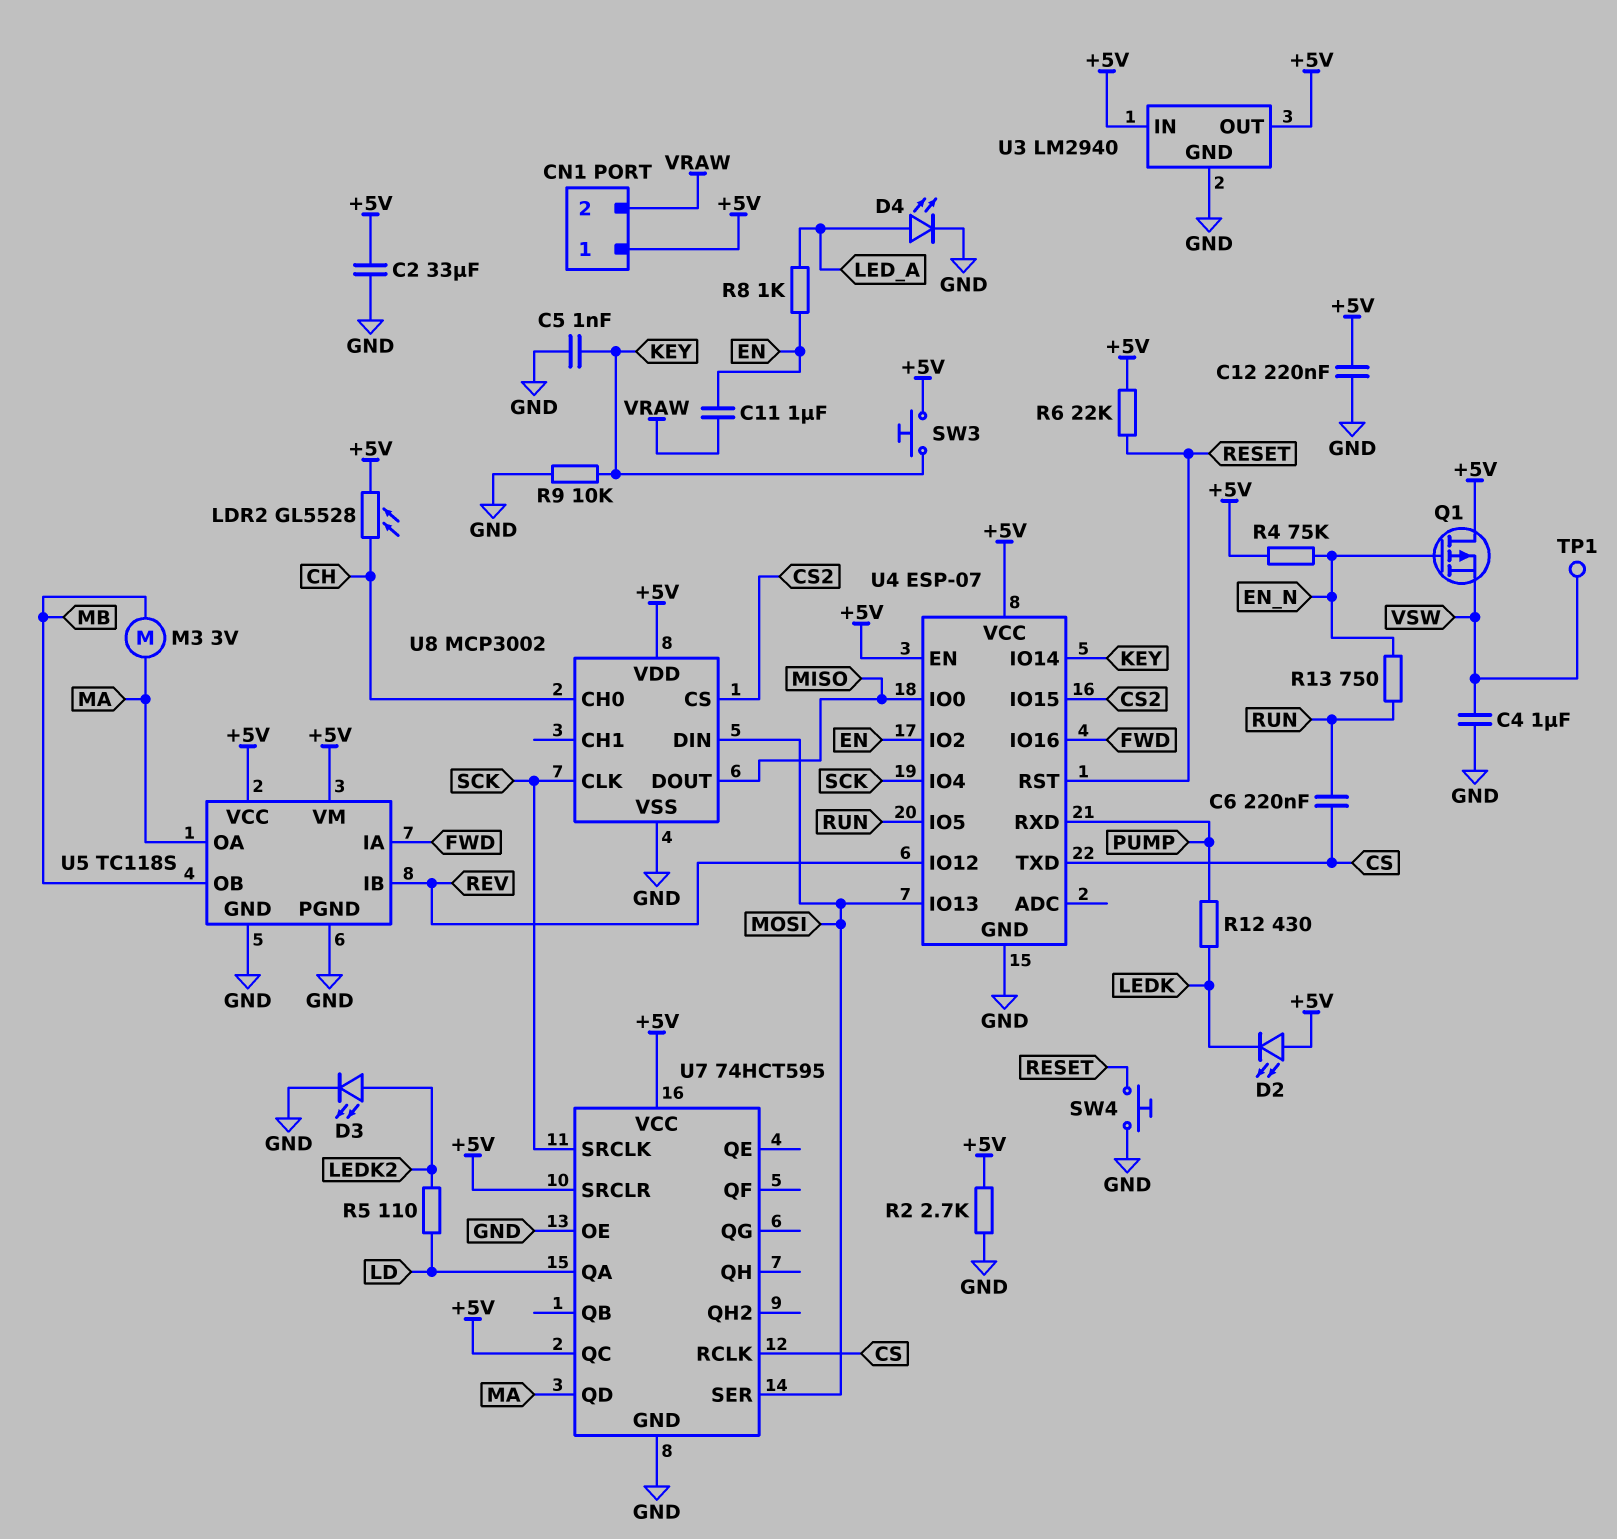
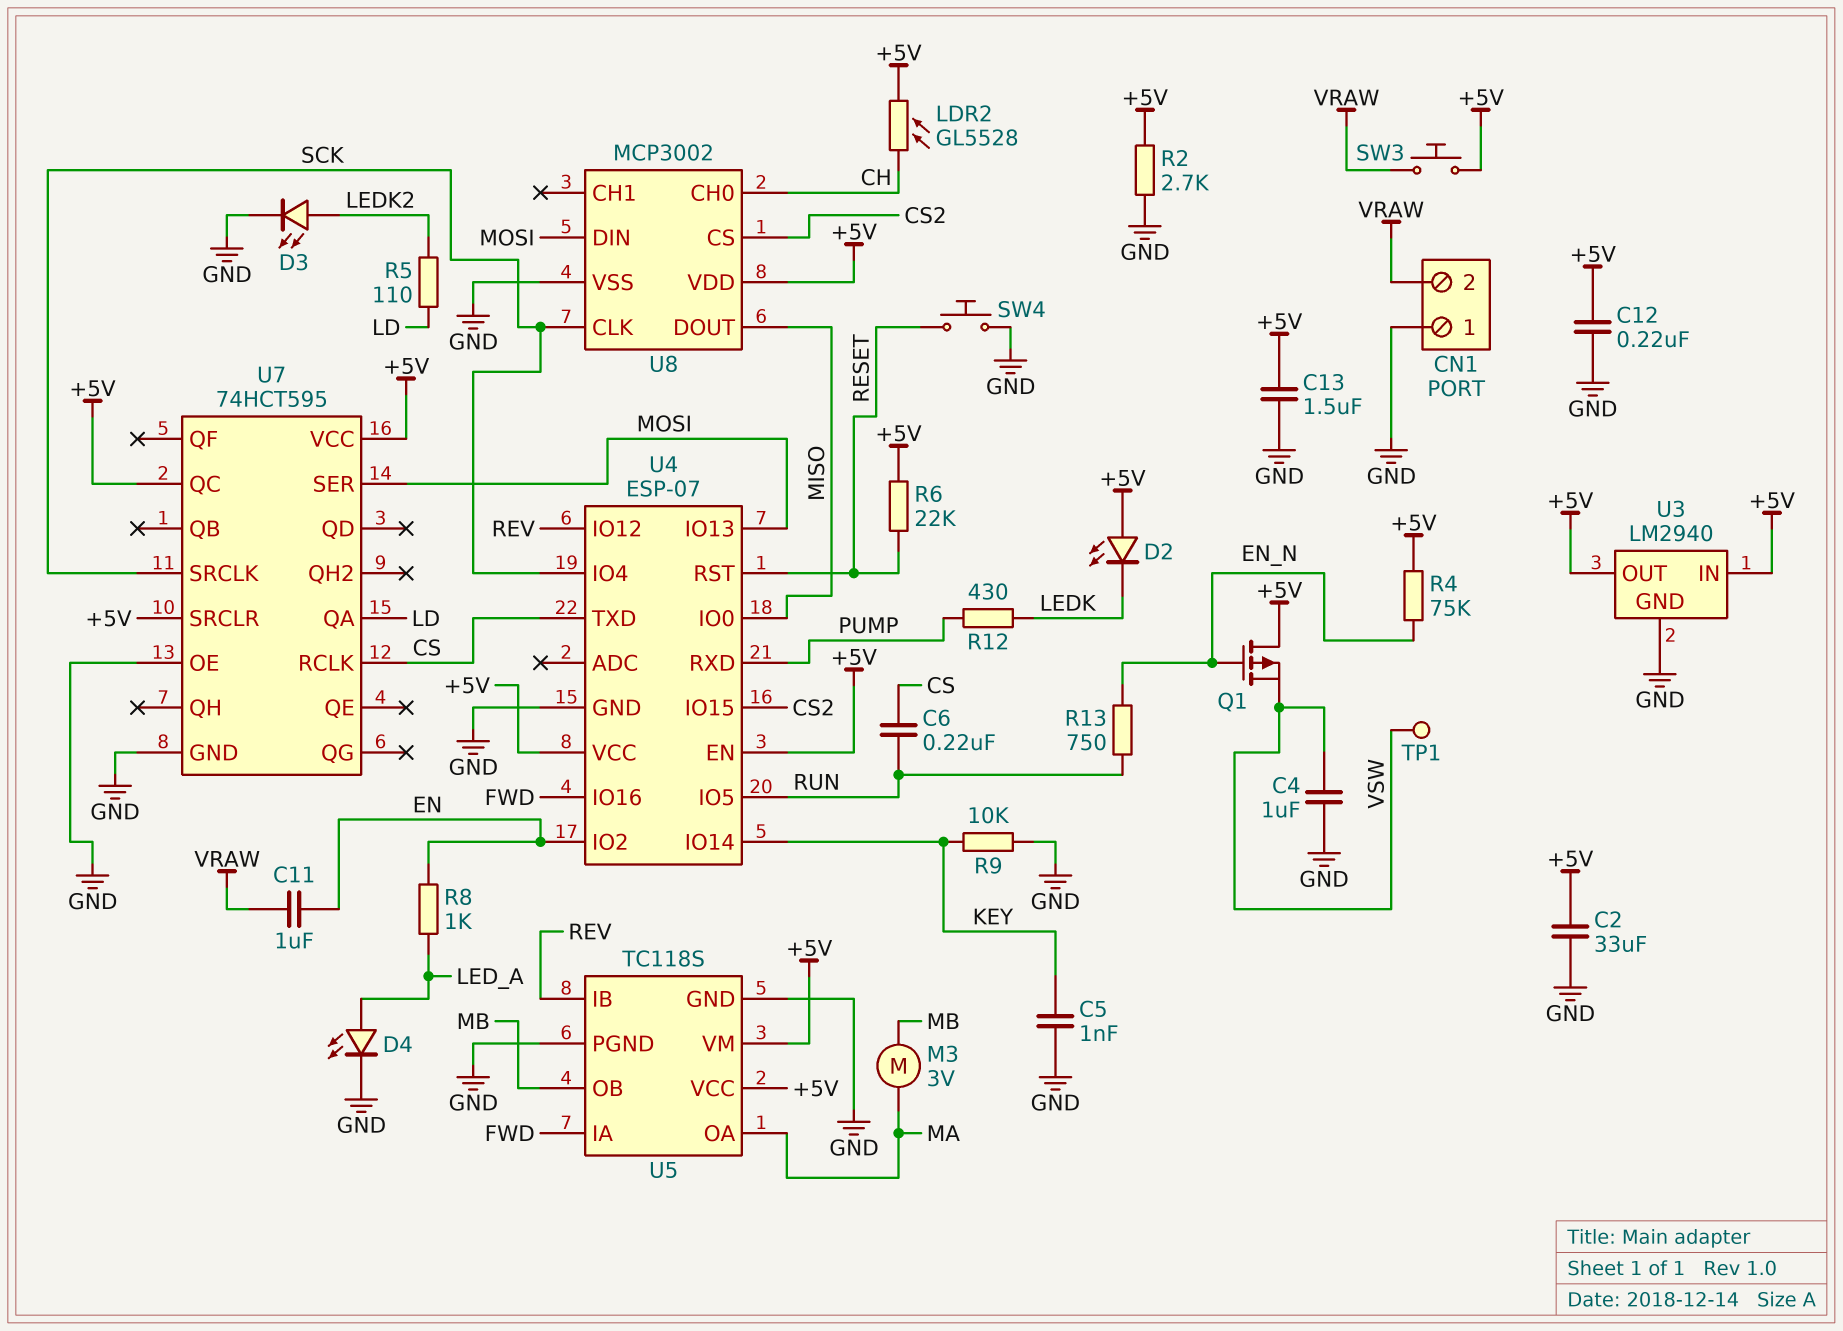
C13: none -> 1.5uF (+5V, GND)
CN1 pin 1: +5V -> GND
SW3: button (+5V, KEY) -> button (+5V, VRAW)
U7 pin QD: MA -> none

